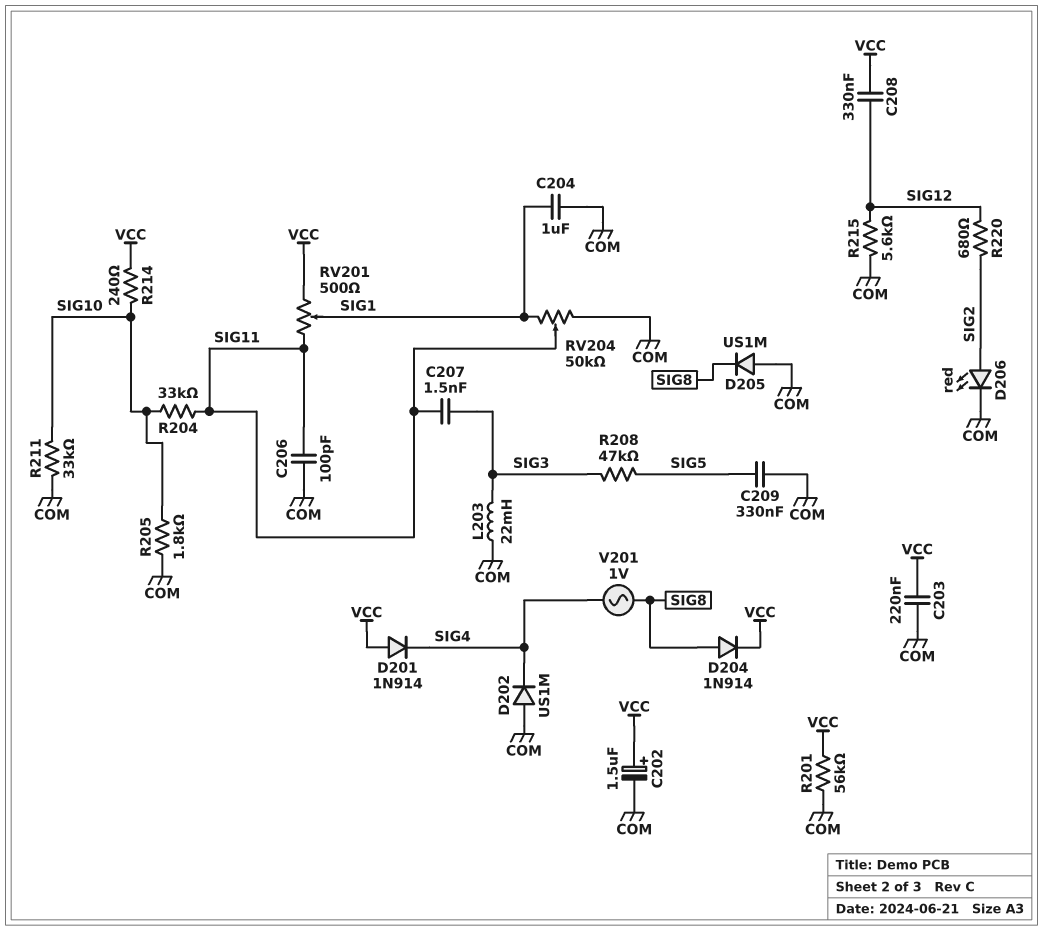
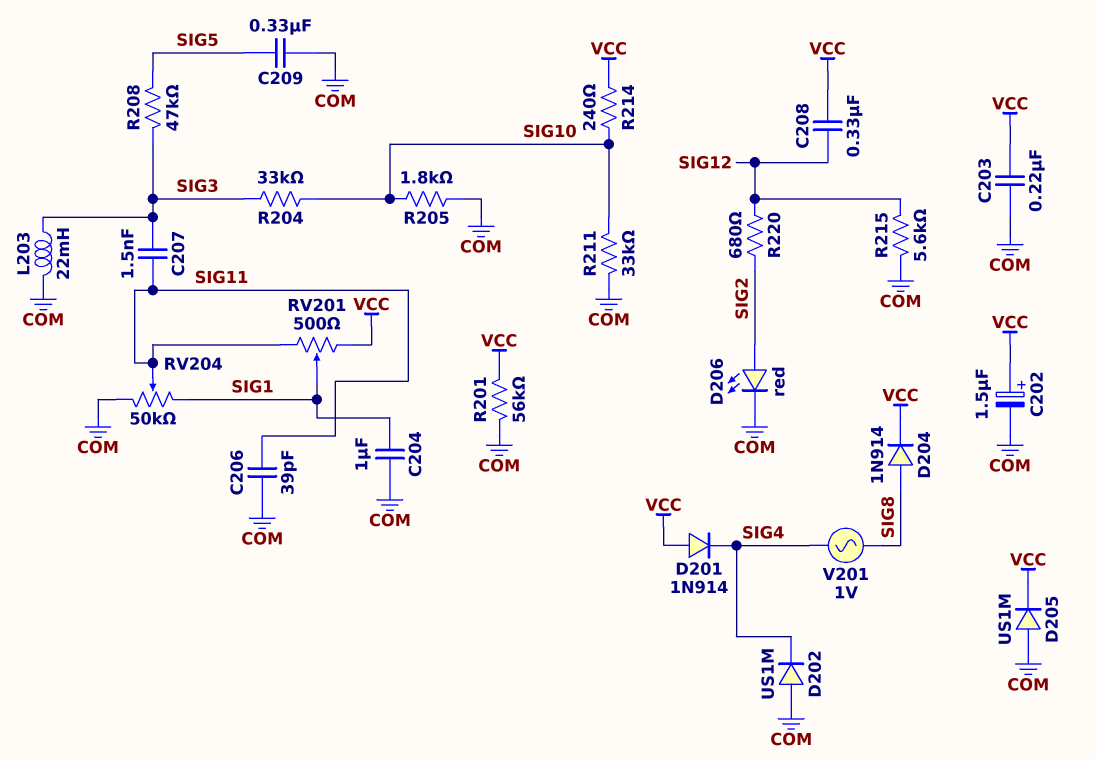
C206: 100pF (COM, SIG11) -> 39pF (COM, SIG11)
D205: diode US1M (A COM, K SIG8) -> diode US1M (A COM, K VCC)
R204: 33k (SIG10, SIG11) -> 33k (SIG3, SIG10)

